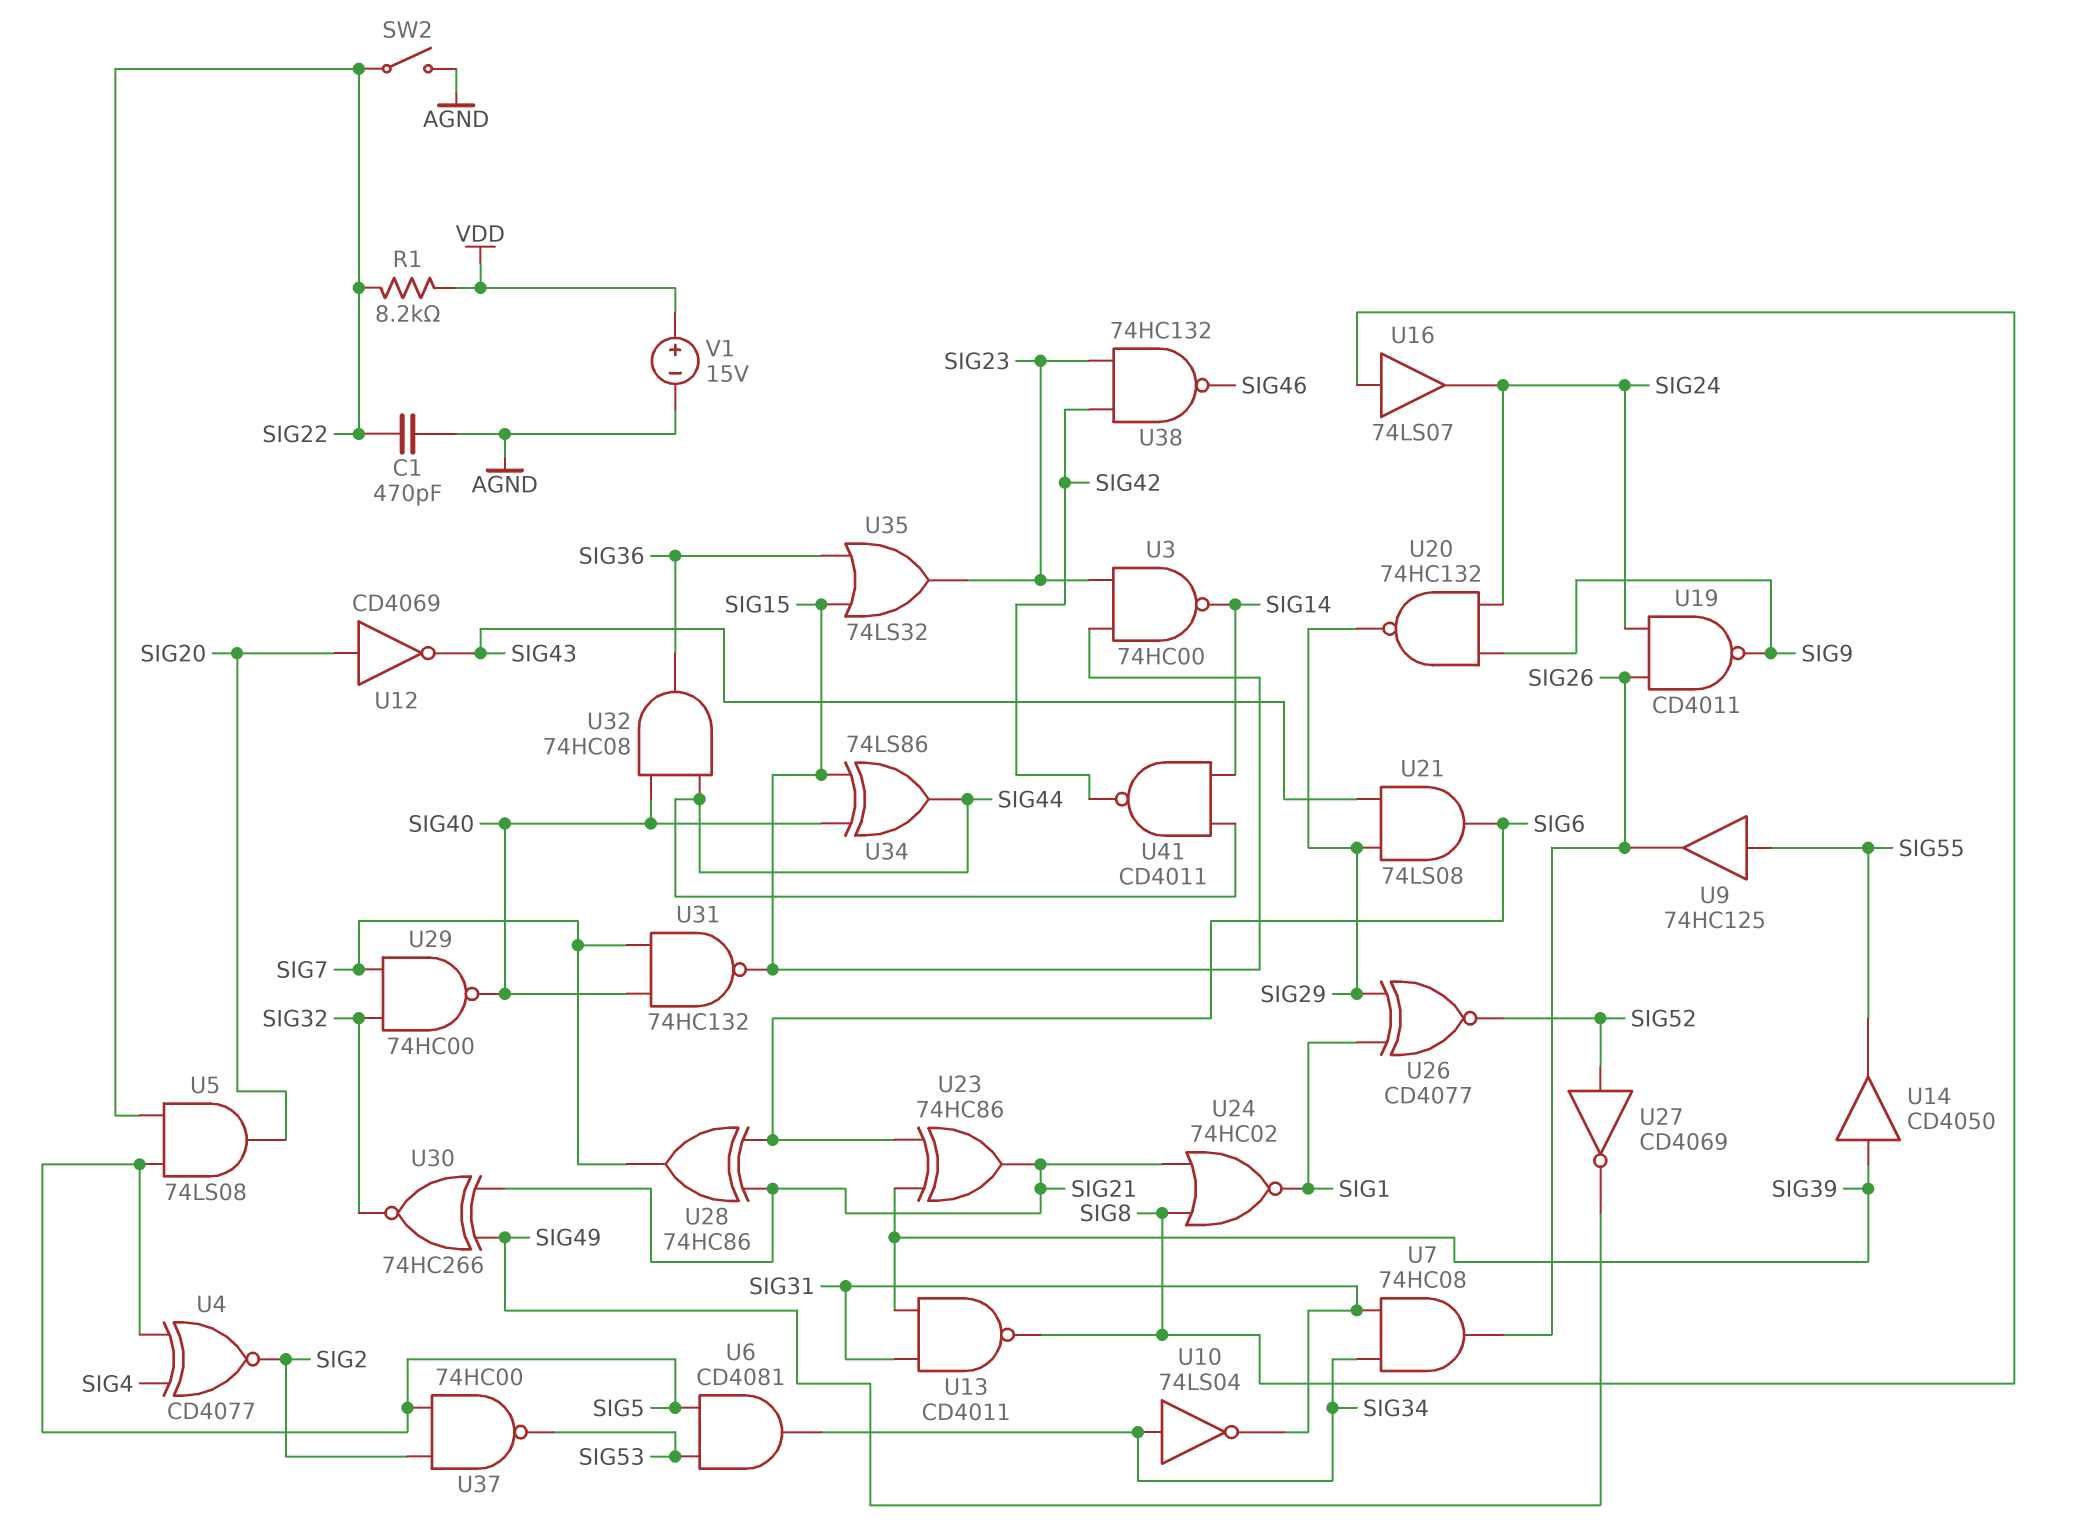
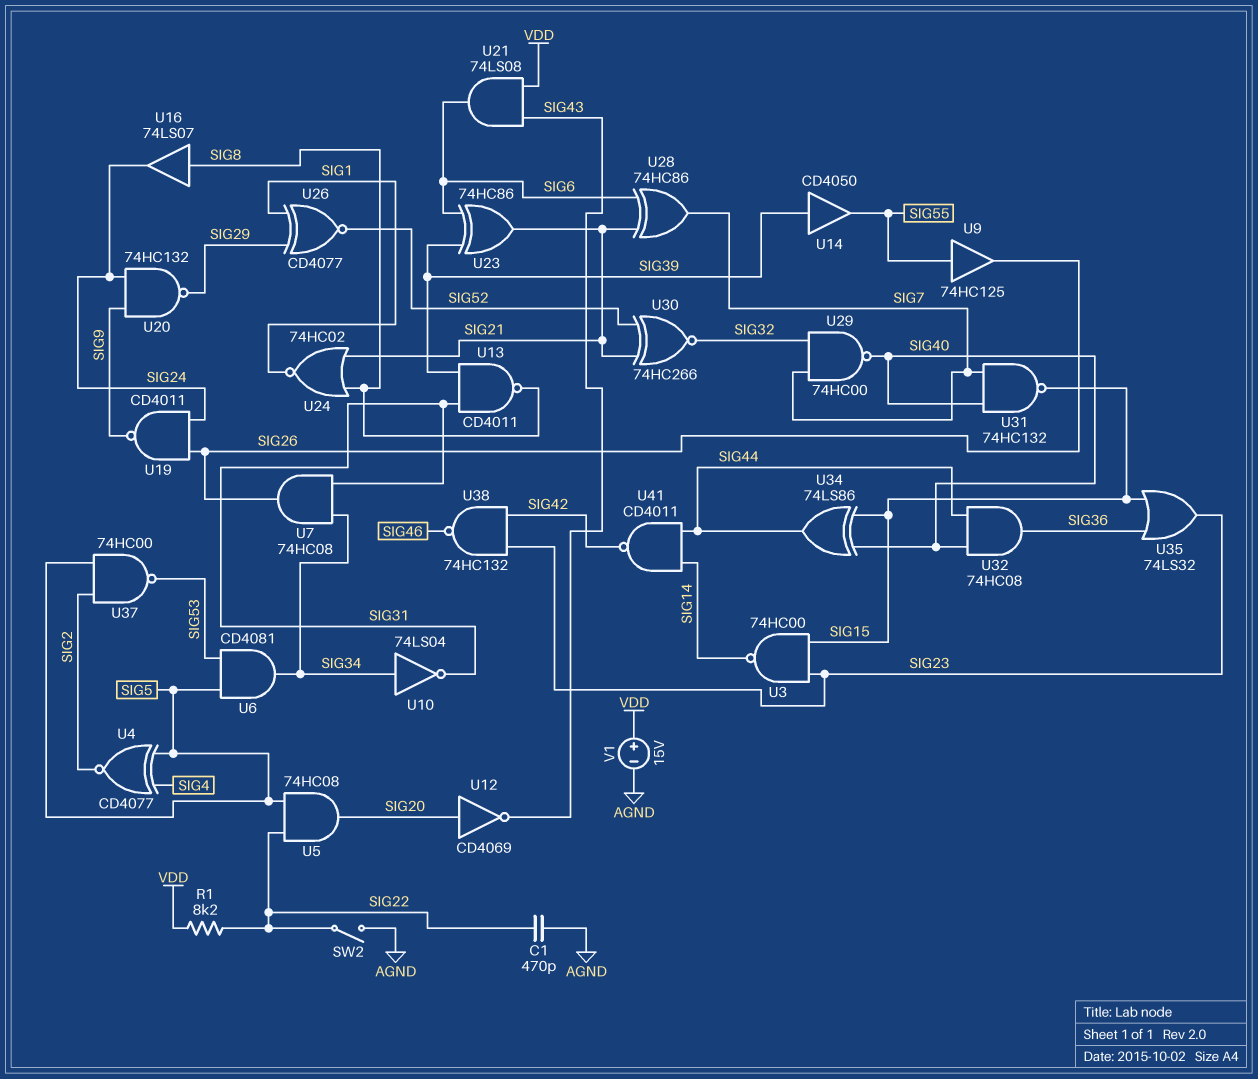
U5: AND 74LS08 (in SIG5, in SIG22, out SIG20) -> AND 74HC08 (in SIG5, in SIG22, out SIG20)
U21: AND 74LS08 (in SIG29, in SIG43, out SIG6) -> AND 74LS08 (in SIG43, in VDD, out SIG6)
U27: NOT CD4069 (in SIG52, out SIG49) -> none
U30: XNOR 74HC266 (in SIG21, in SIG49, out SIG32) -> XNOR 74HC266 (in SIG21, in SIG52, out SIG32)

